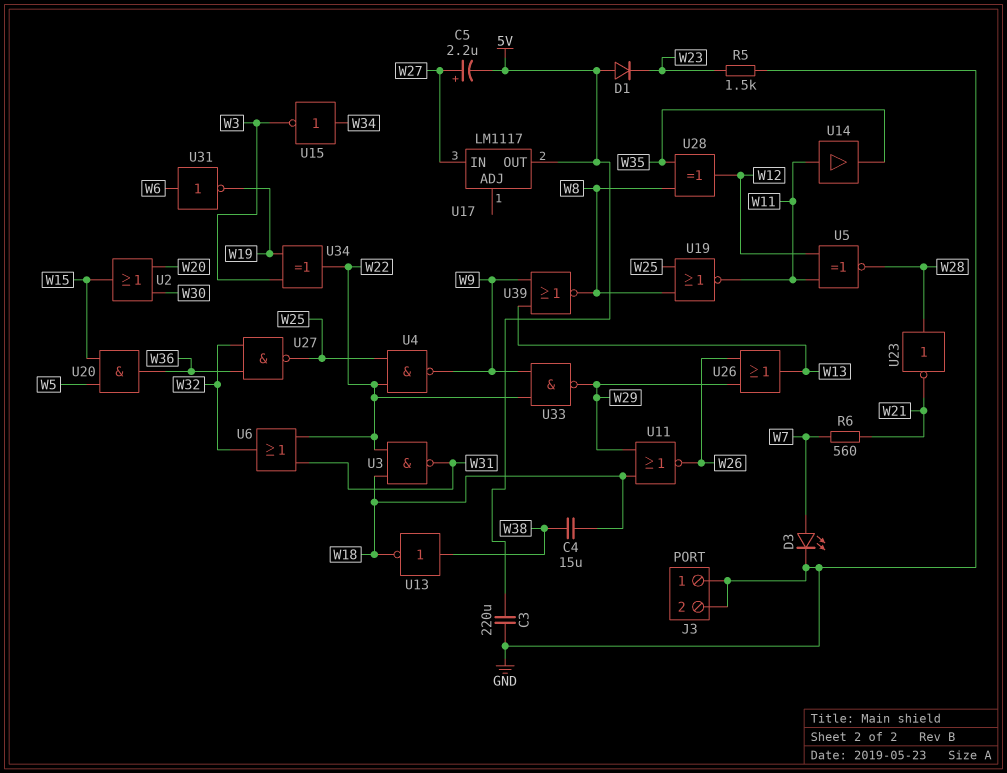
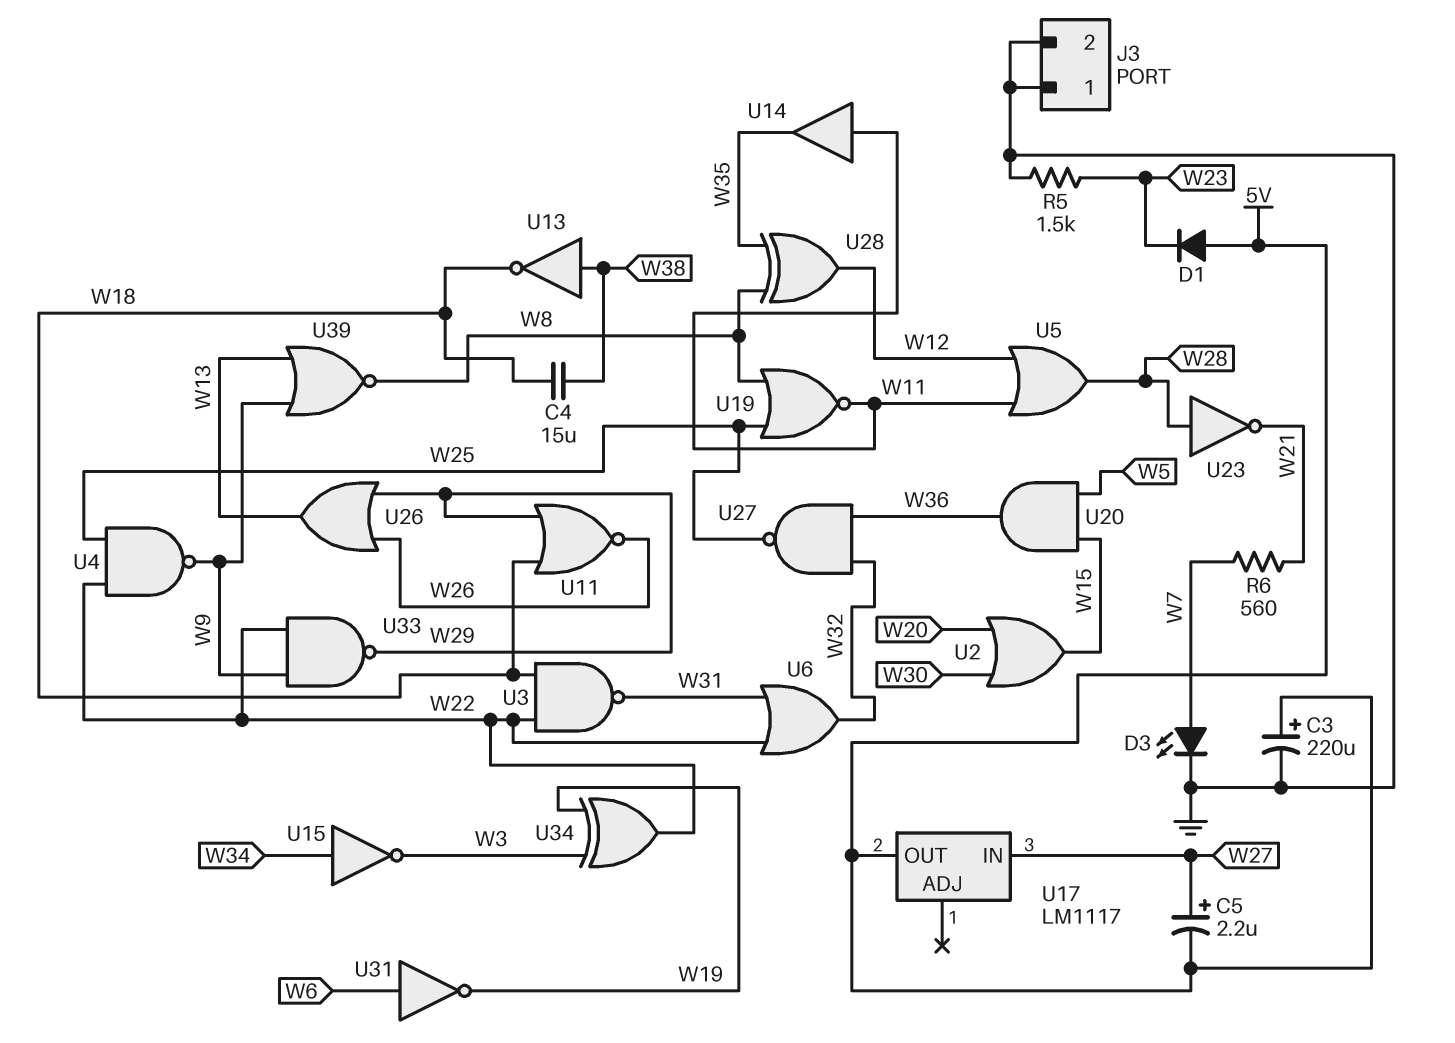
C3: 220uF (5V, GND) -> 220uF (plus 5V, minus GND)
U5: XNOR (in W11, in W12, out W28) -> OR (in W11, in W12, out W28)

